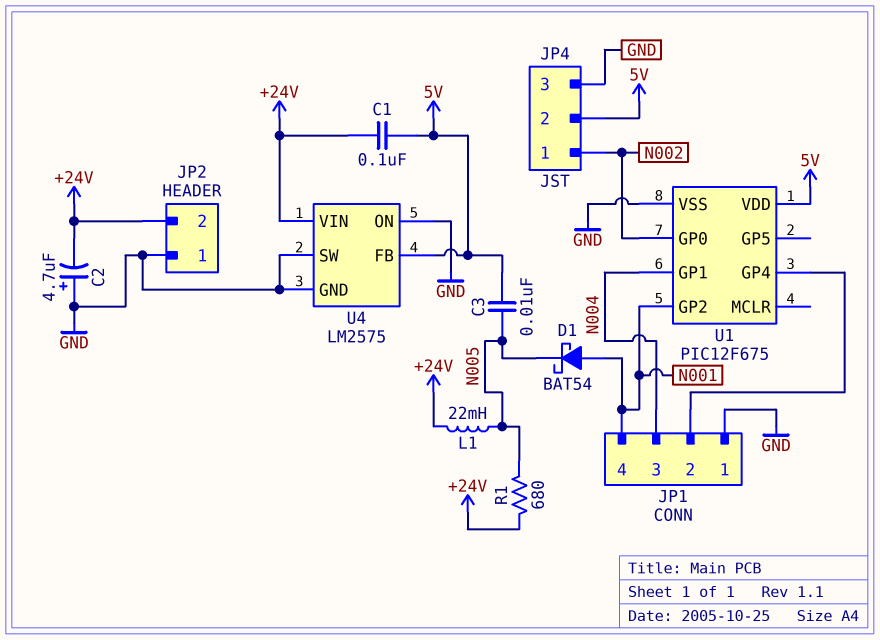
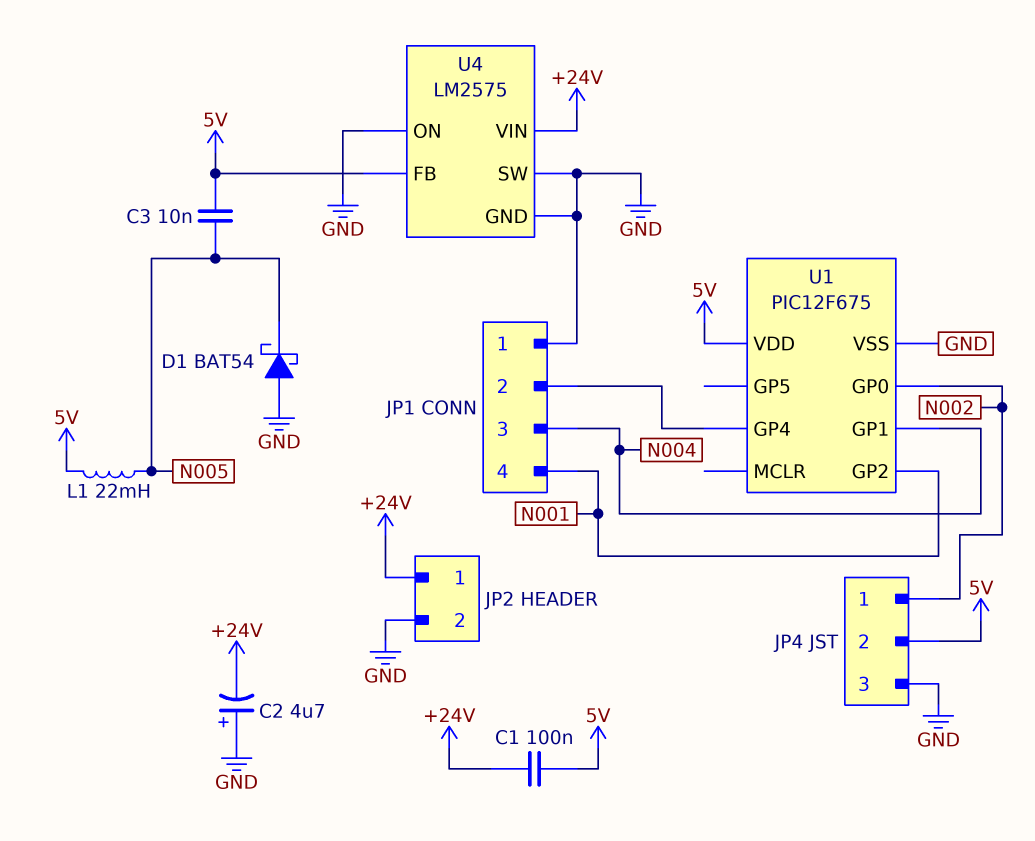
D1: schottky BAT54 (A N001, K N005) -> schottky BAT54 (A GND, K N005)
JP2 pin 1: GND -> +24V
JP2 pin 2: +24V -> GND
L1: 22mH (+24V, N005) -> 22mH (5V, N005)
R1: 680 (+24V, N005) -> none

